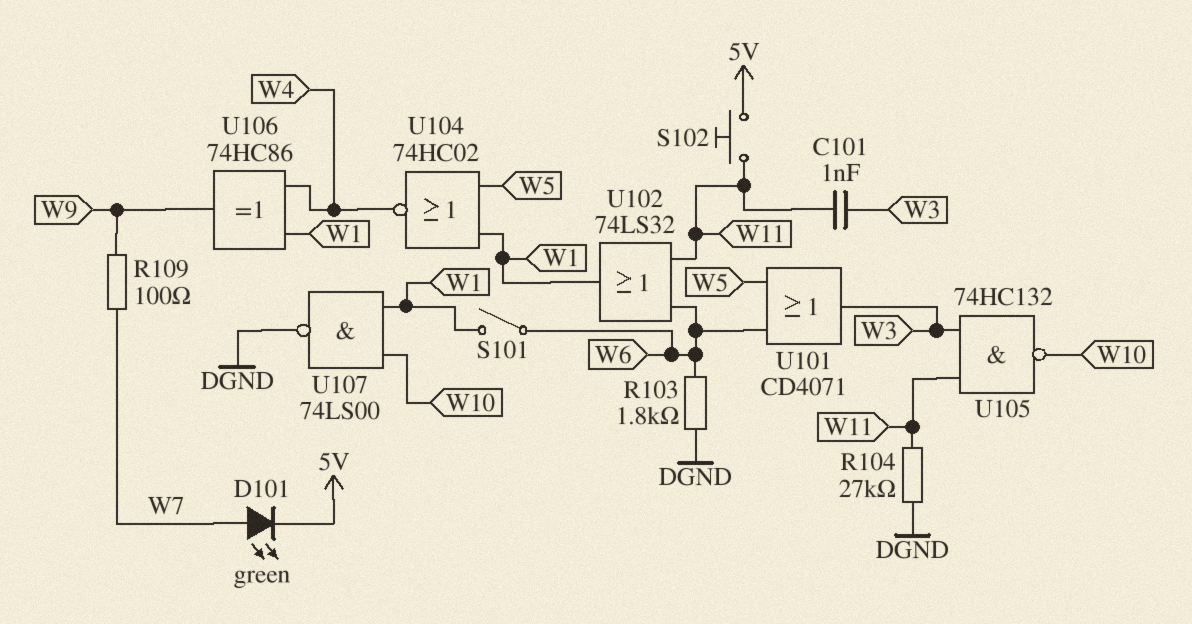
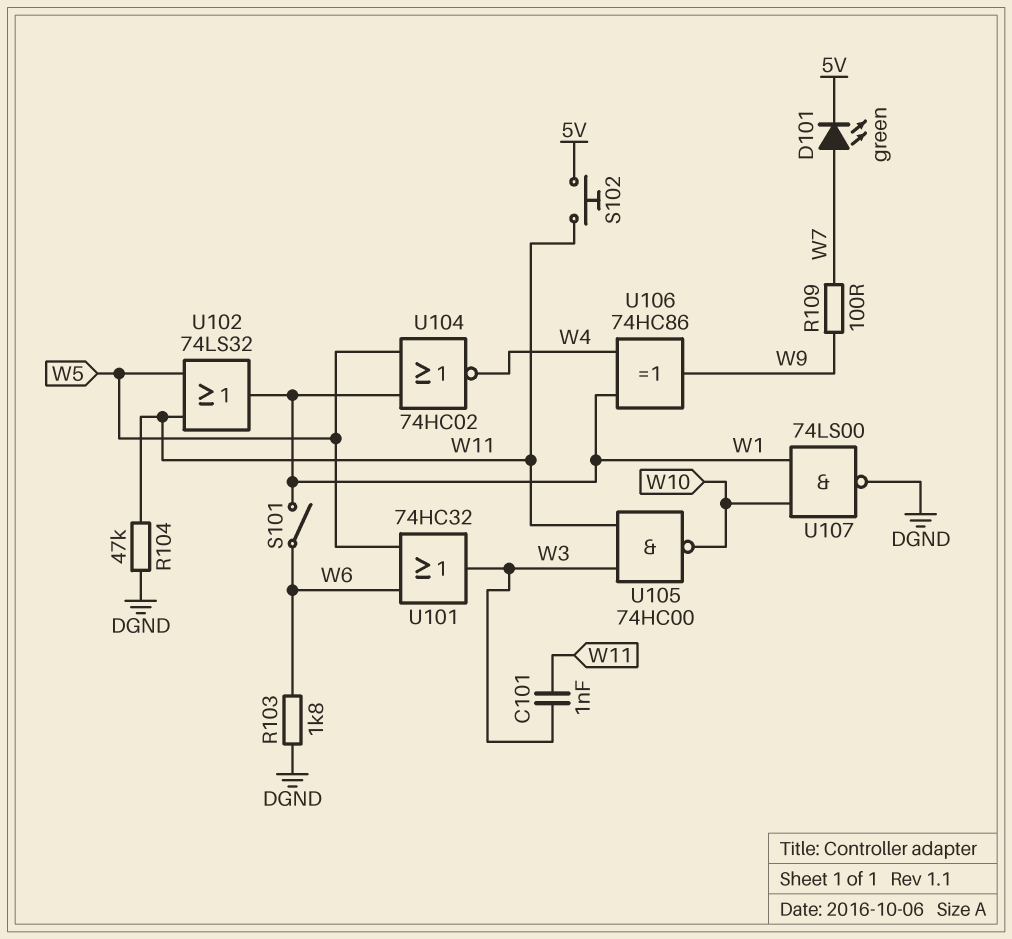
R104: 27k (DGND, W11) -> 47k (DGND, W11)
U101: OR CD4071 (in W5, in W6, out W3) -> OR 74HC32 (in W5, in W6, out W3)
U102: OR 74LS32 (in W6, in W11, out W1) -> OR 74LS32 (in W5, in W11, out W1)
U105: NAND 74HC132 (in W3, in W11, out W10) -> NAND 74HC00 (in W3, in W11, out W10)

